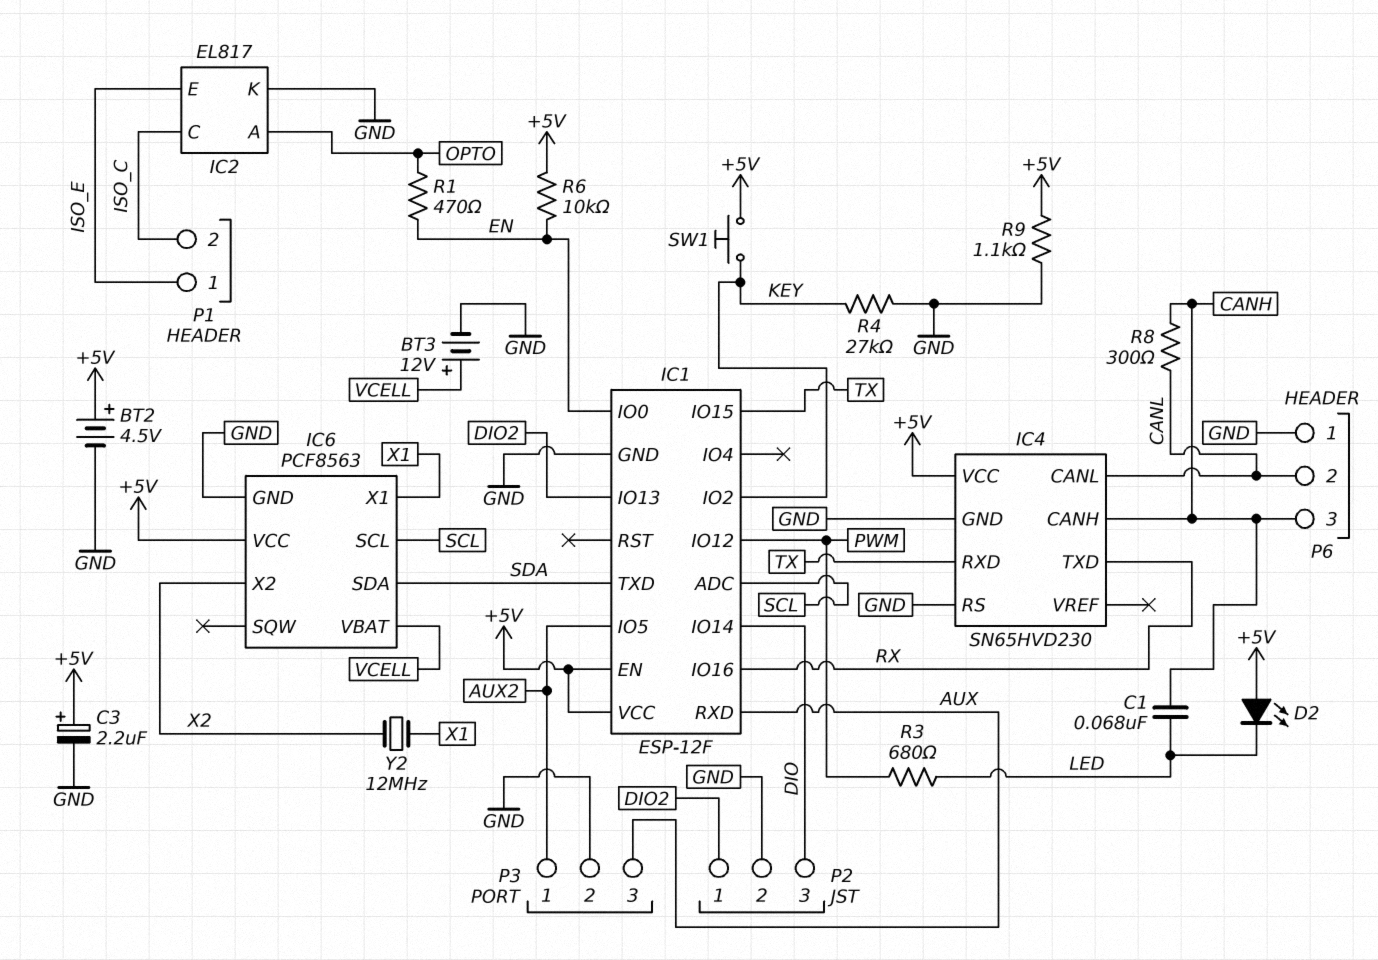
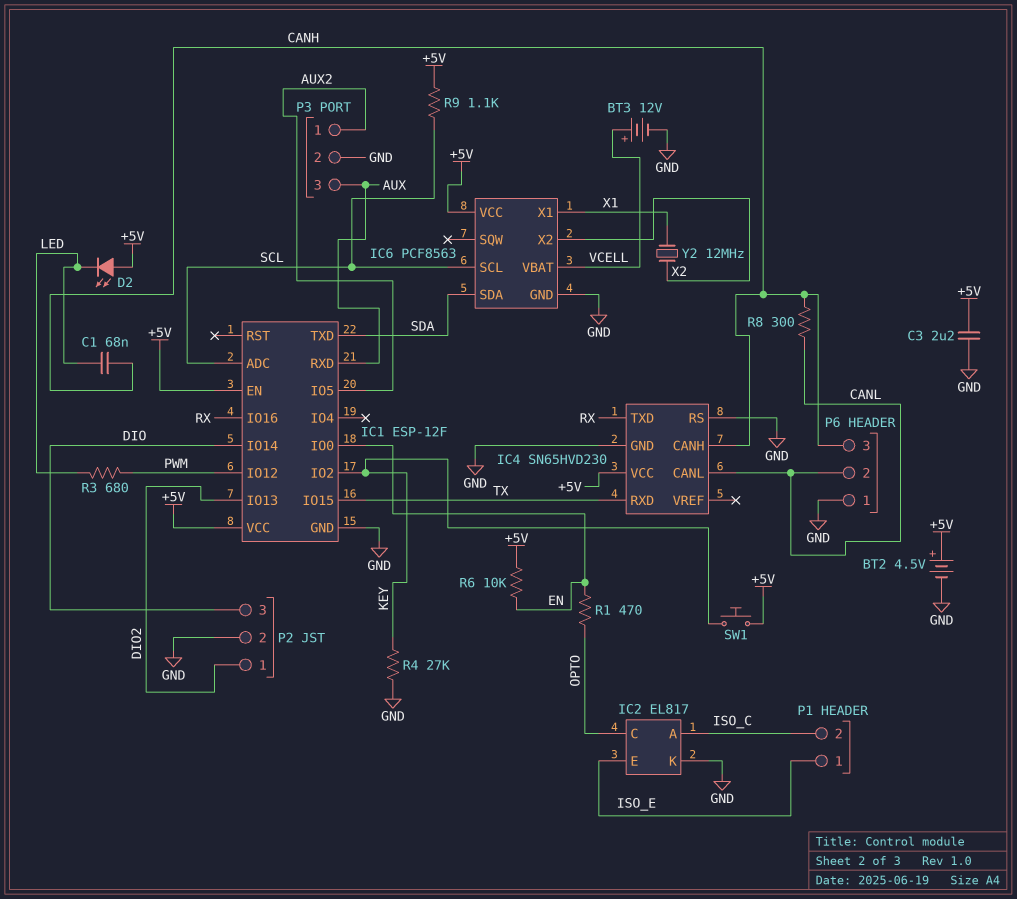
C3: 2.2uF (plus +5V, minus GND) -> 2.2uF (+5V, GND)
IC2 pin A: OPTO -> ISO_C
IC2 pin C: ISO_C -> OPTO
R9: 1.1k (+5V, GND) -> 1.1k (+5V, SCL)

